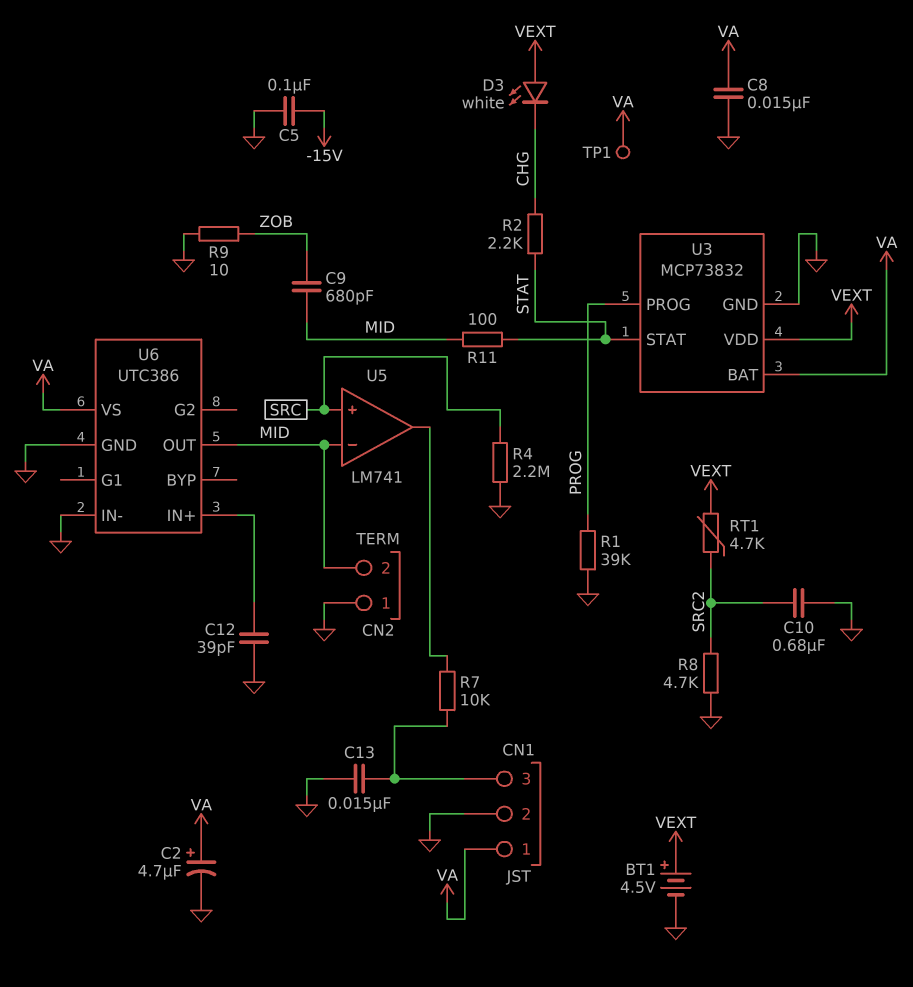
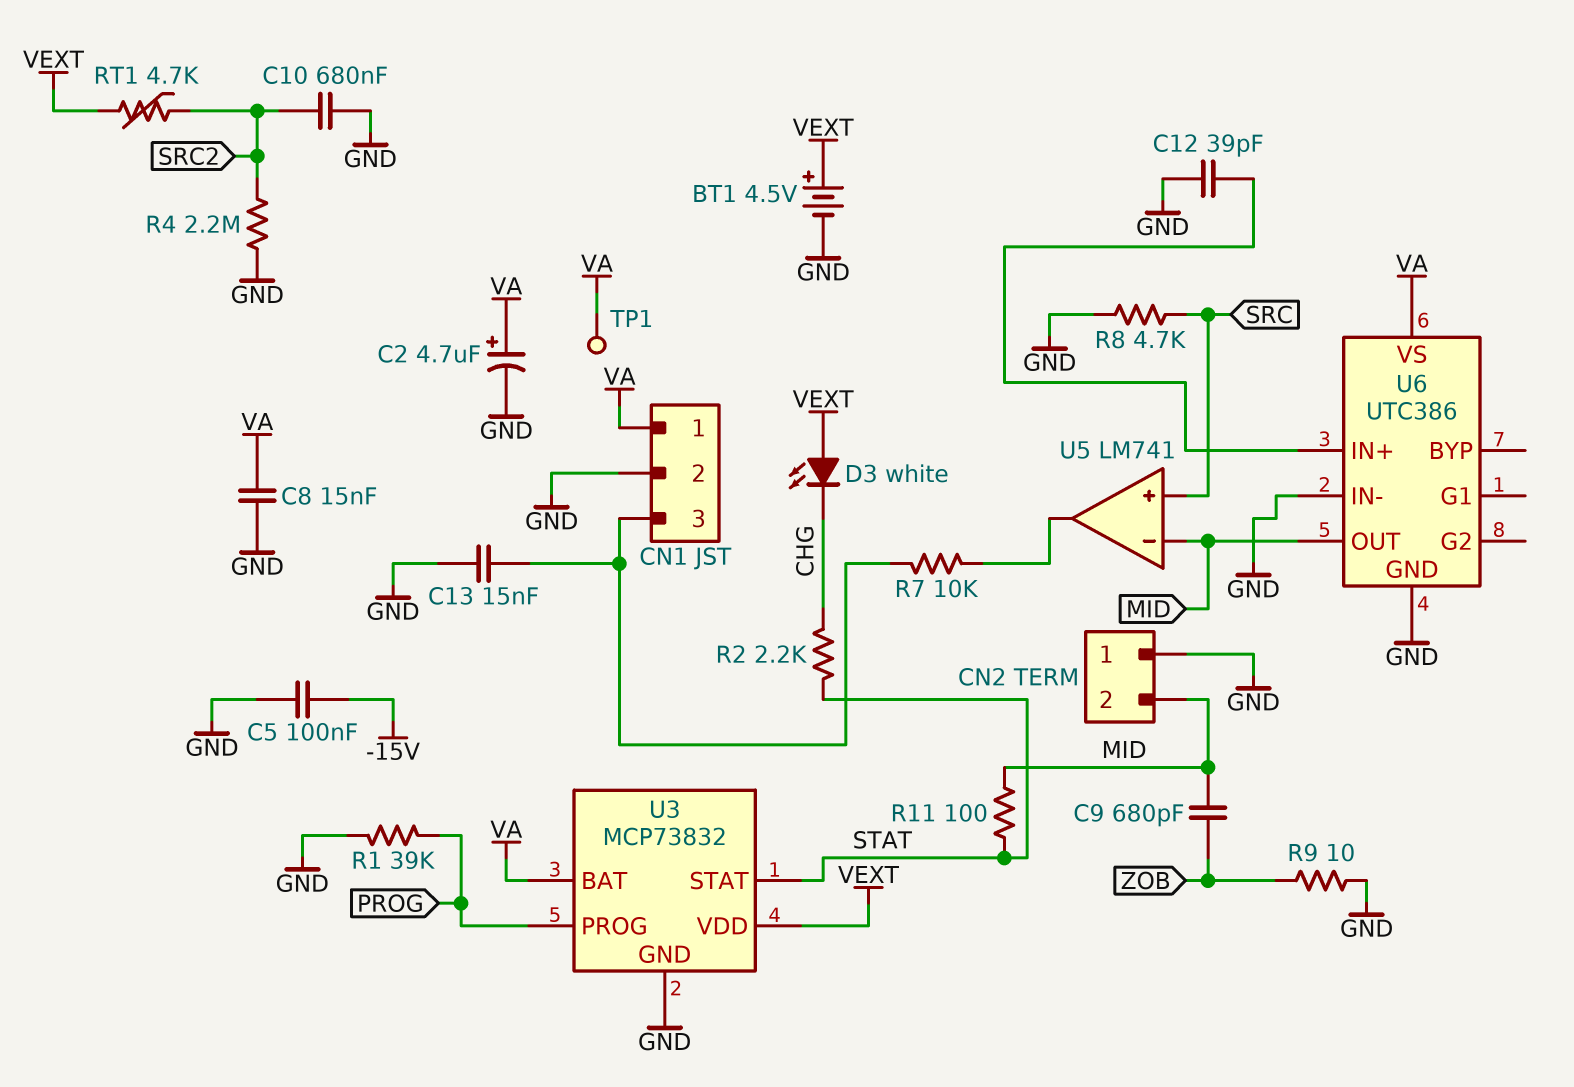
R4: 2.2M (GND, SRC) -> 2.2M (GND, SRC2)
R8: 4.7k (GND, SRC2) -> 4.7k (GND, SRC)

